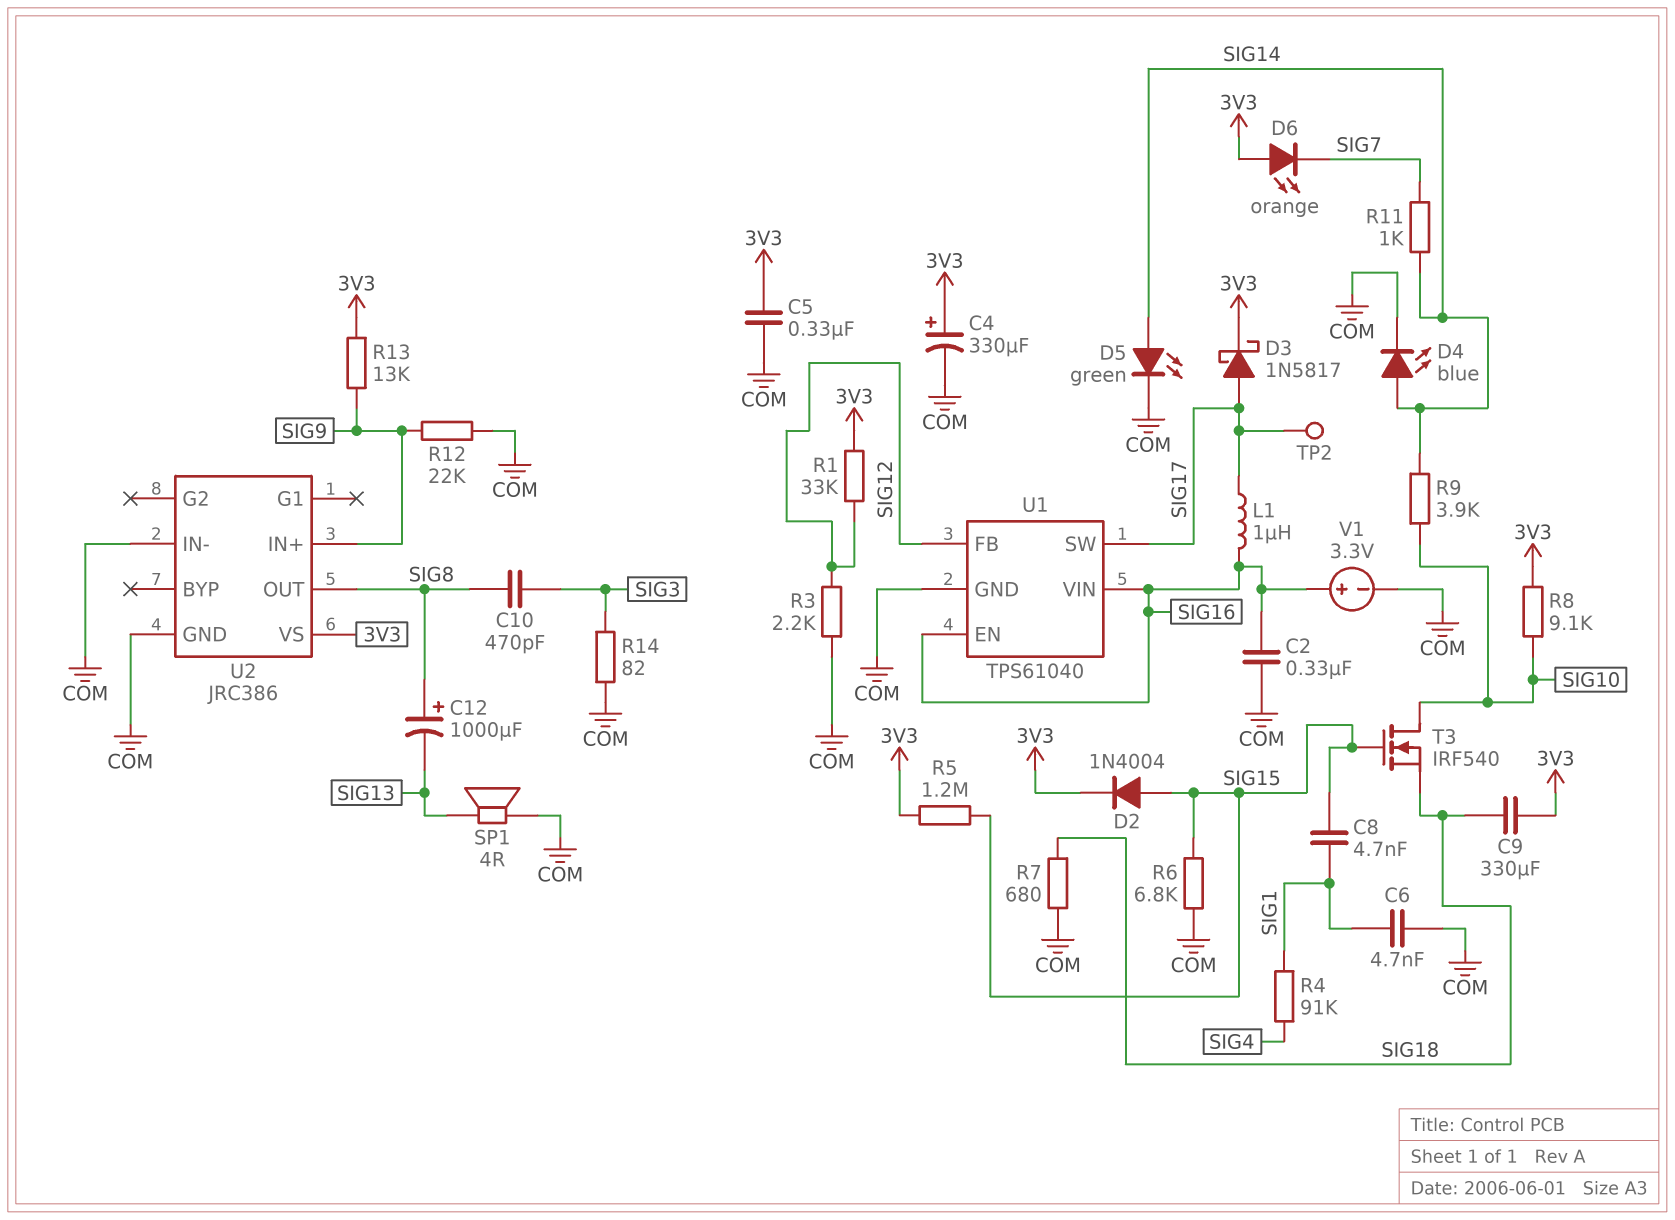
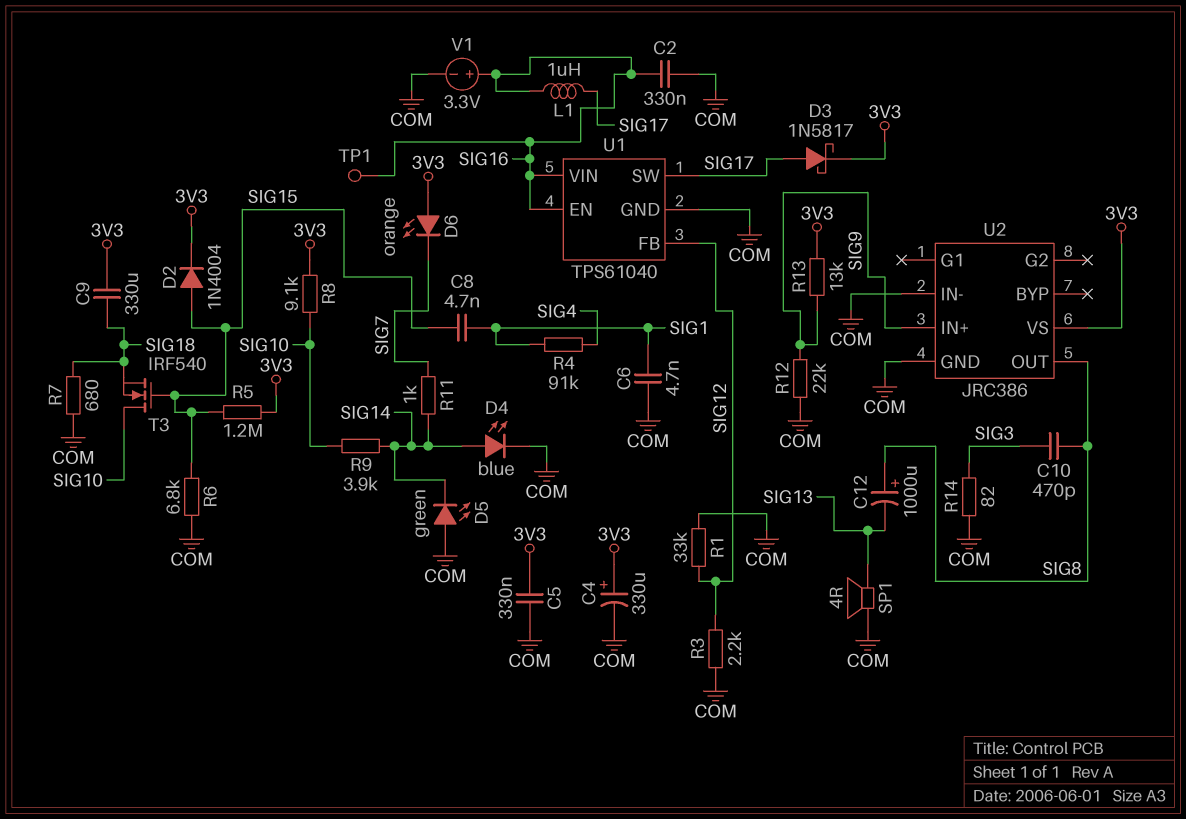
D5: LED green (A SIG14, K COM) -> LED green (A COM, K SIG14)
R1: 33k (3V3, SIG12) -> 33k (COM, SIG12)
TP1: none -> test point (SIG16)
TP2: test point (SIG17) -> none

